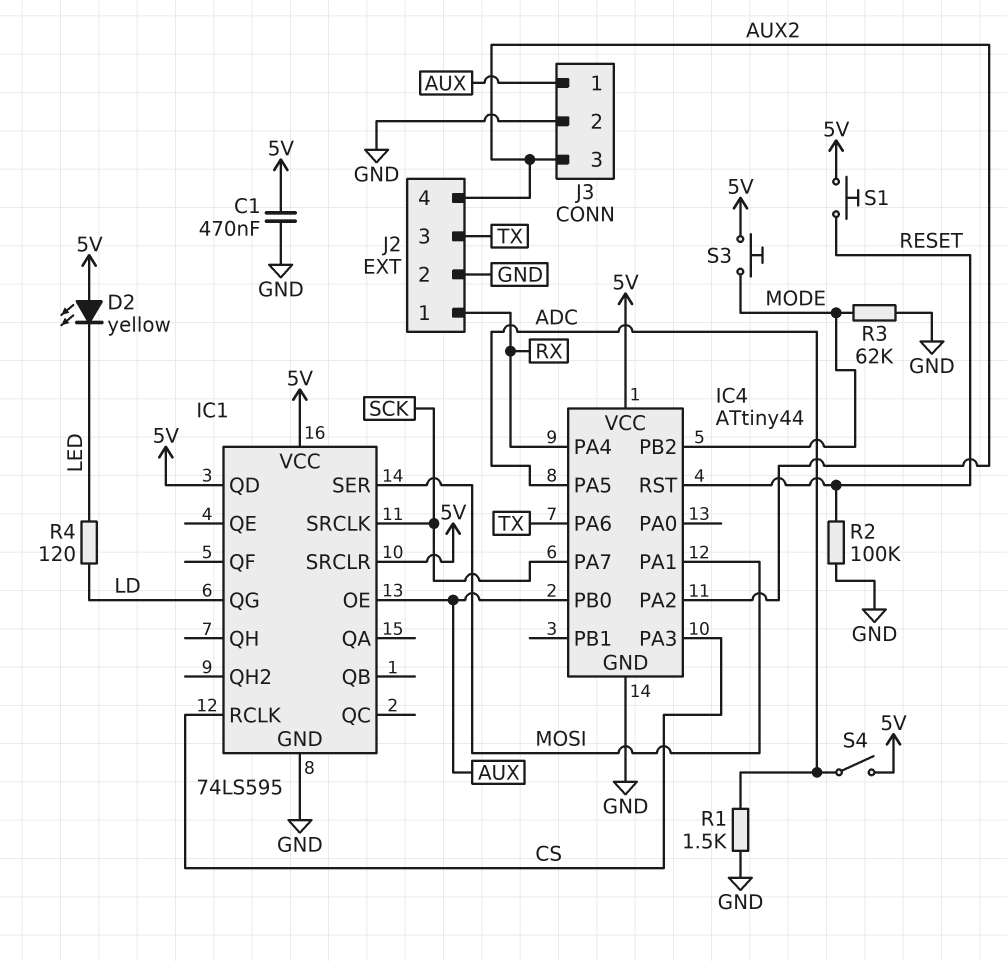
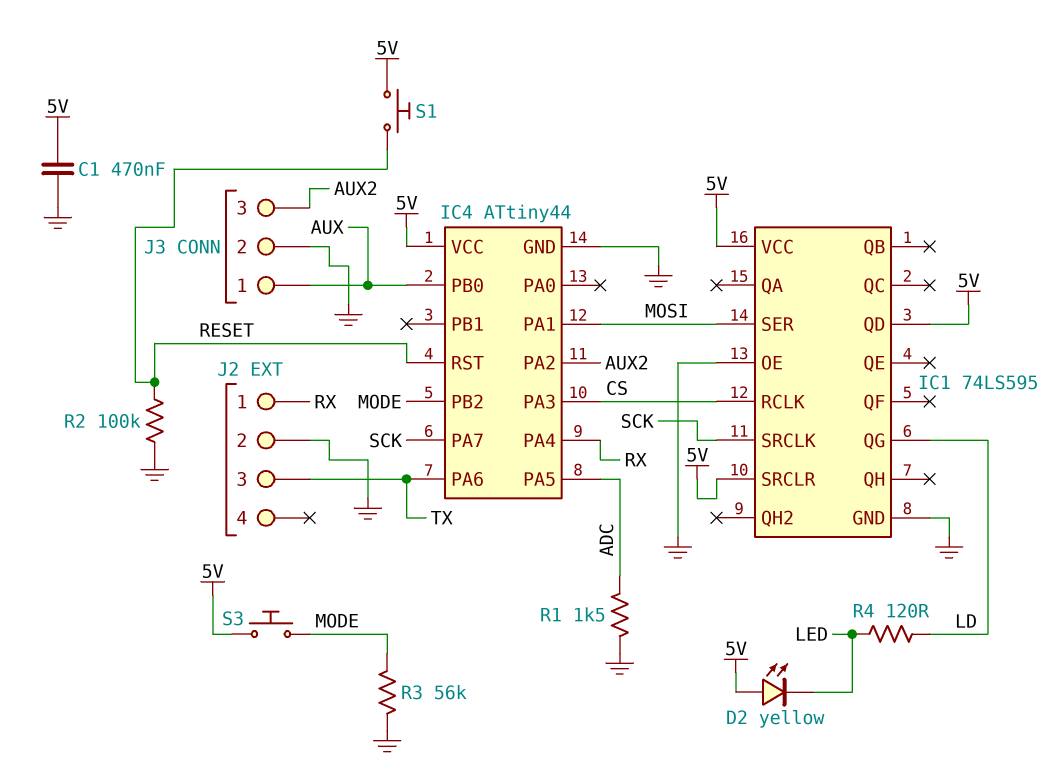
IC1 pin OE: AUX -> GND
J2 pin 4: AUX2 -> none
R3: 62k (GND, MODE) -> 56k (GND, MODE)
S4: switch (5V, ADC) -> none

